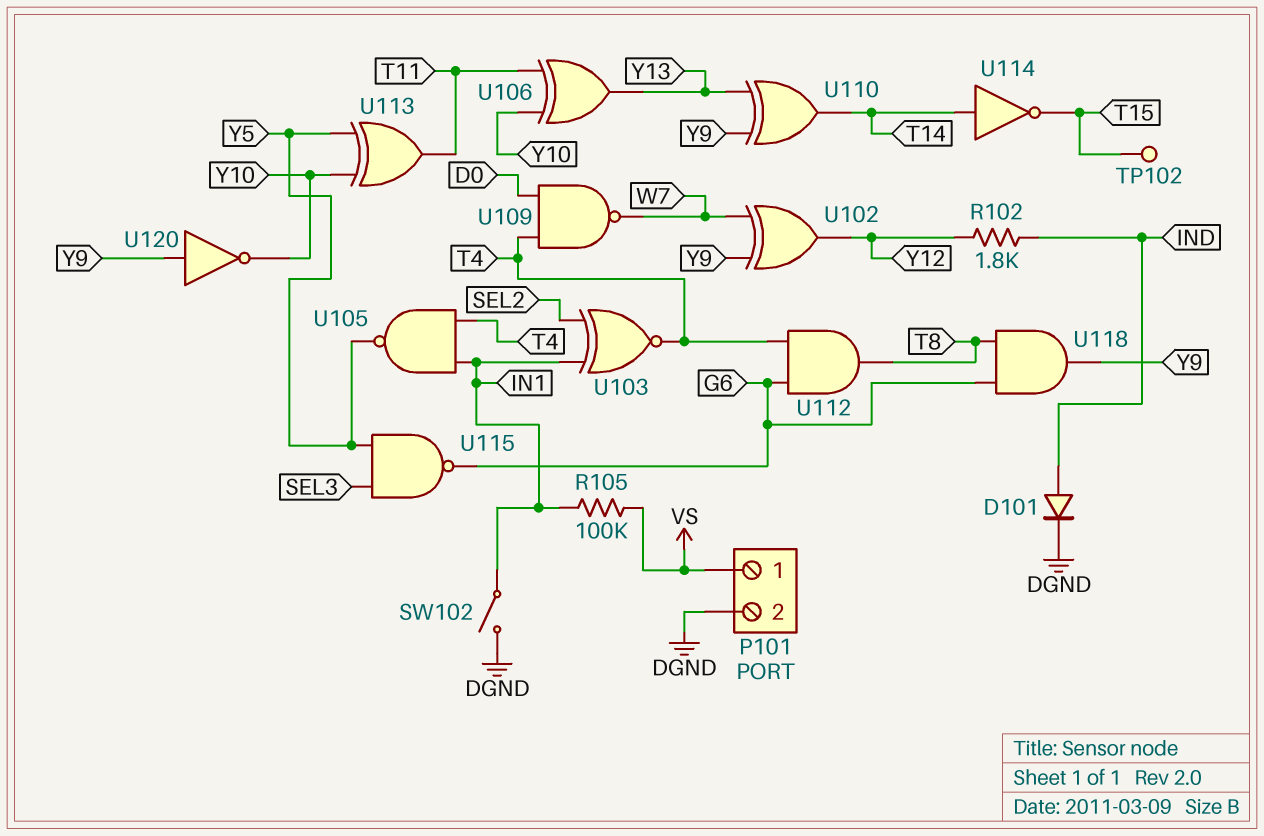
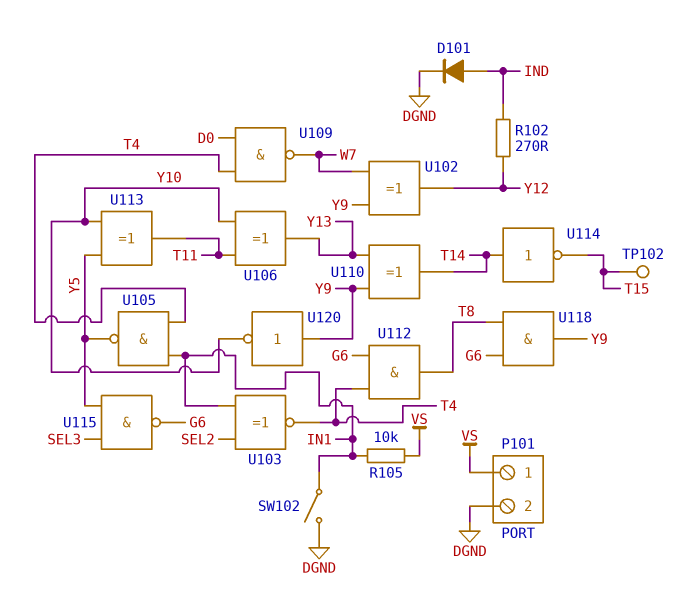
R102: 1.8k (IND, Y12) -> 270 (IND, Y12)
R105: 100k (IN1, VS) -> 10k (IN1, VS)

